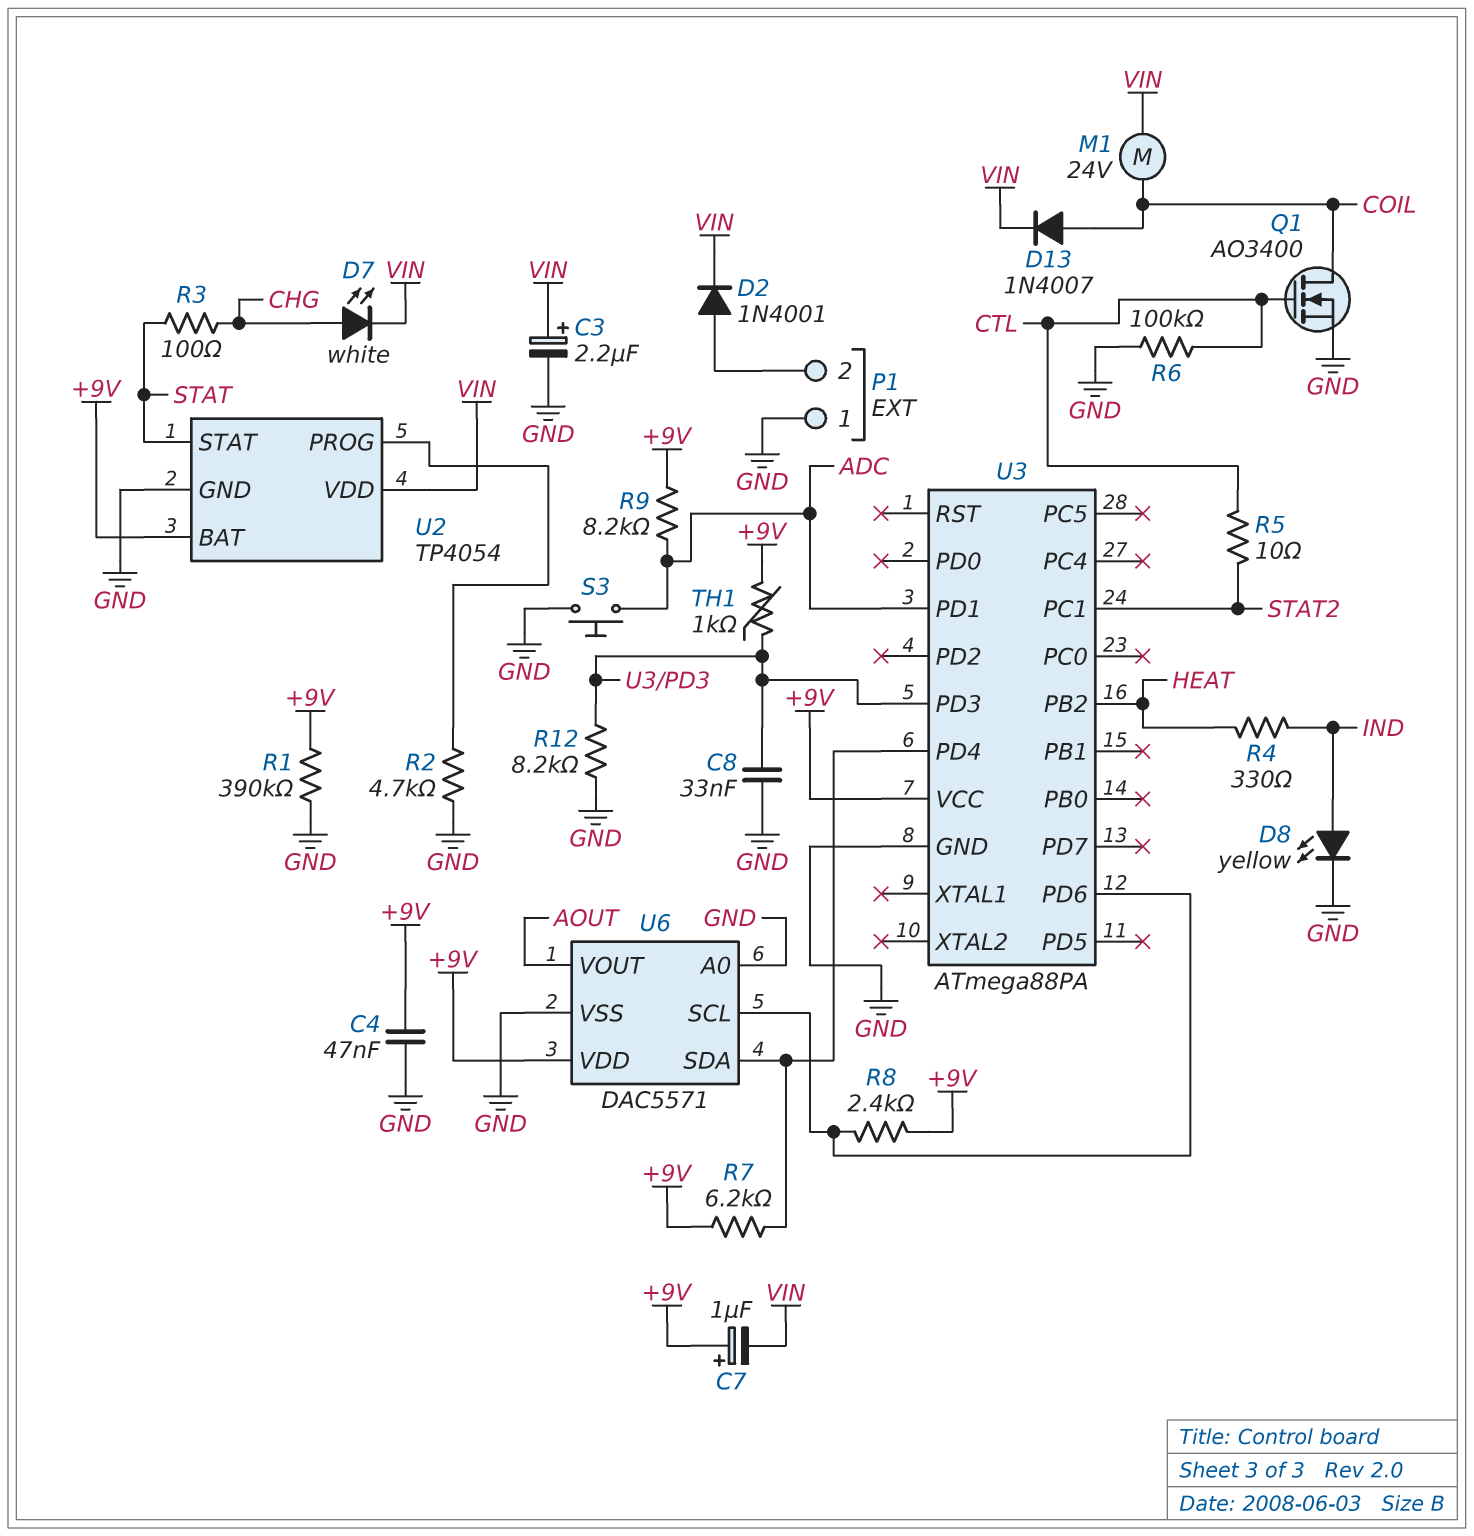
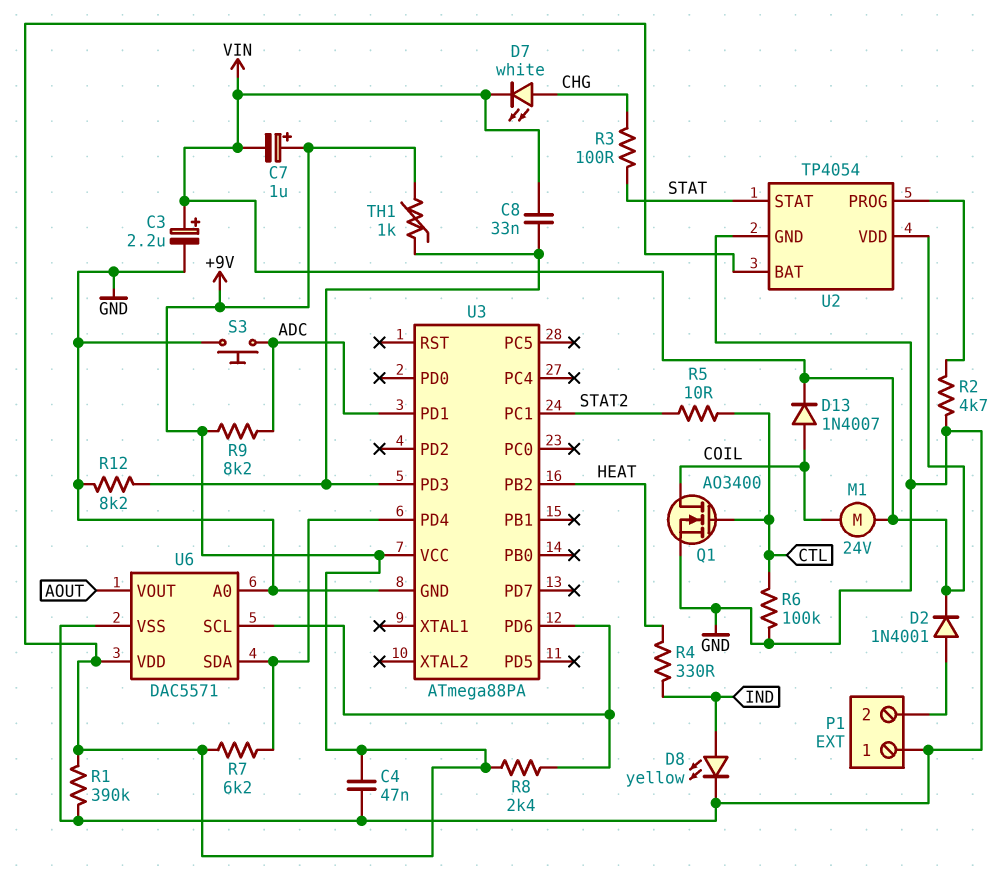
C8: 33nF (GND, U3/PD3) -> 33nF (U3/PD3, VIN)

